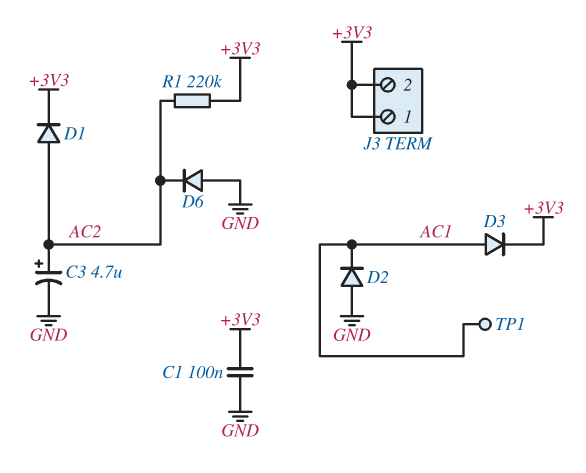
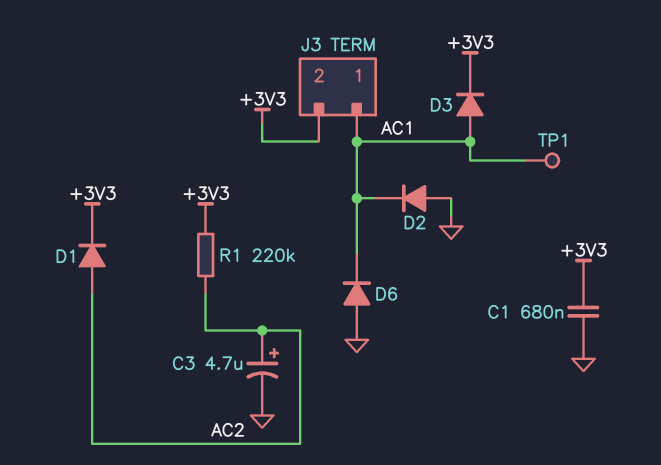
C1: 100nF (+3V3, GND) -> 680nF (+3V3, GND)
D6: diode (A GND, K AC2) -> diode (A GND, K AC1)
J3 pin 1: +3V3 -> AC1

